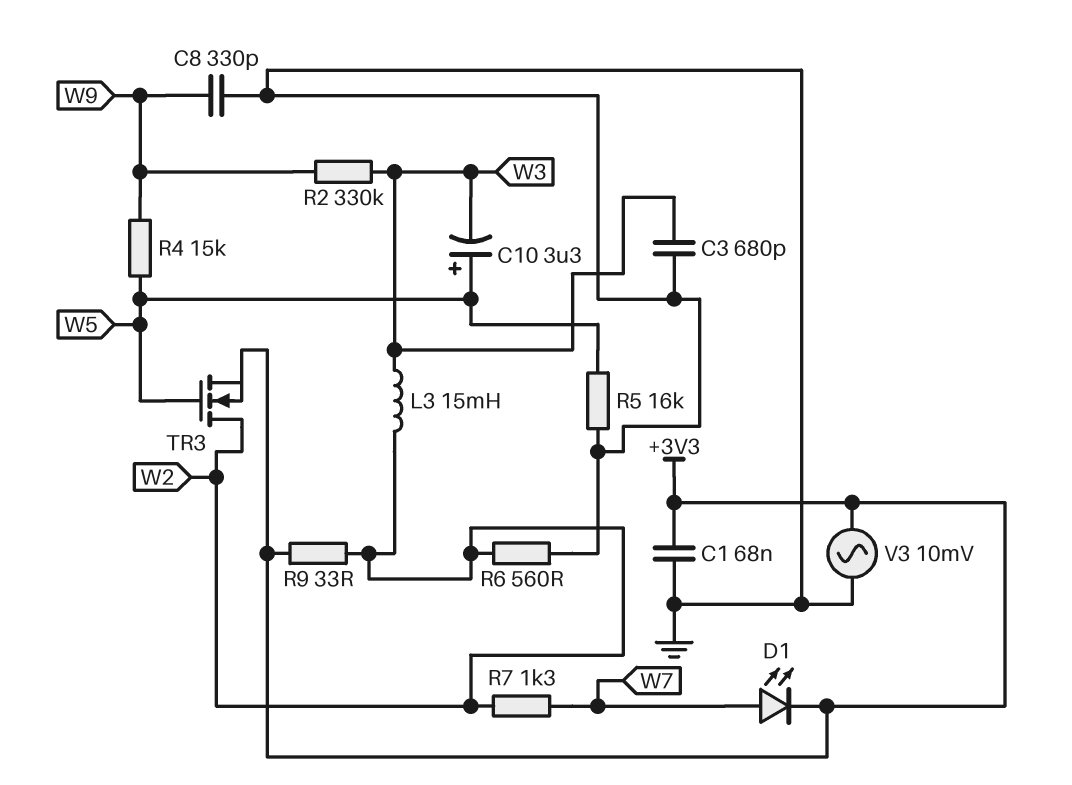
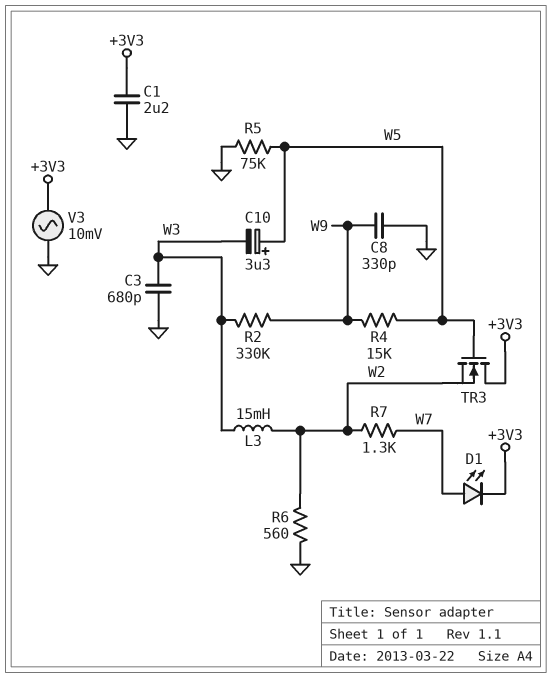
C1: 68nF (+3V3, GND) -> 2.2uF (+3V3, GND)
R5: 16k (GND, W5) -> 75k (GND, W5)
R9: 33 (+3V3, W2) -> none
TR3: NMOS (G W5, D W2, S +3V3) -> NMOS (G W5, D +3V3, S W2)

